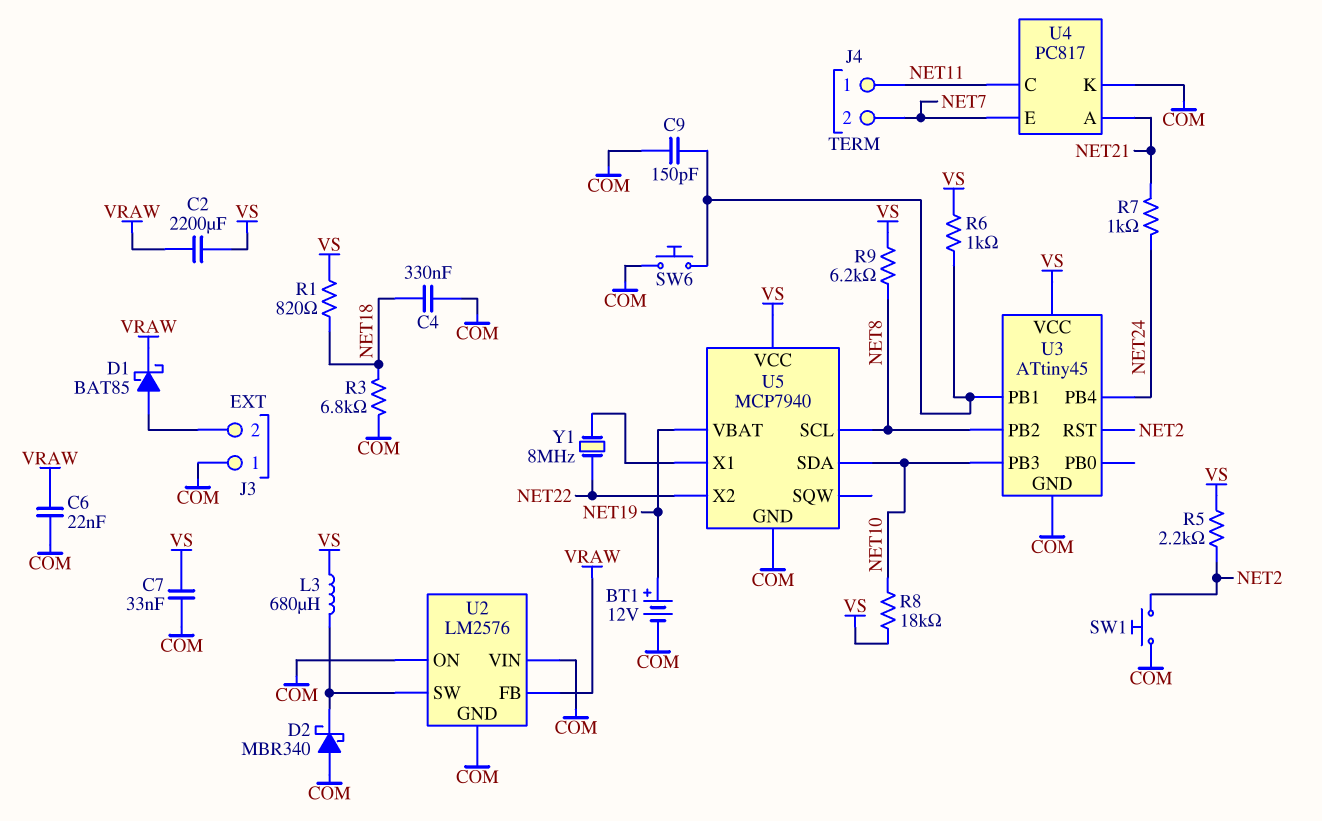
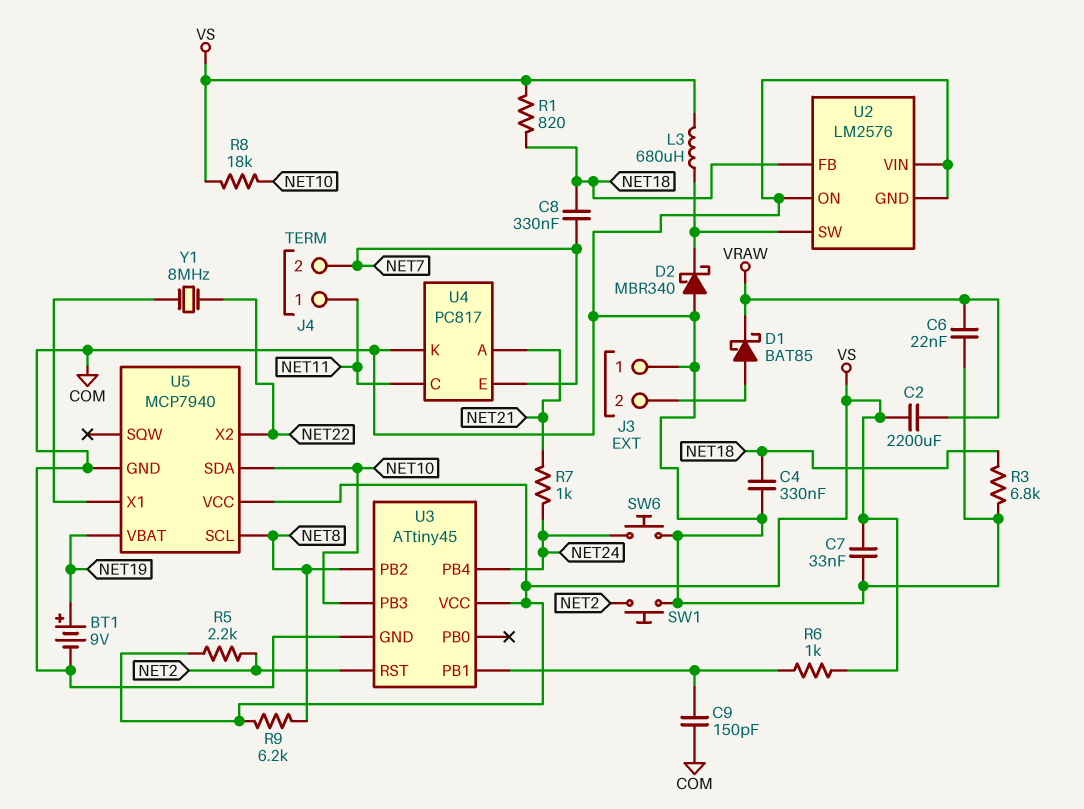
BT1: 12V (plus NET19, minus COM) -> 9V (plus NET19, minus COM)
C8: none -> 330nF (NET7, NET18)
SW6: button (COM, U3/PB1) -> button (COM, NET24)
U2 pin FB: VRAW -> NET18

